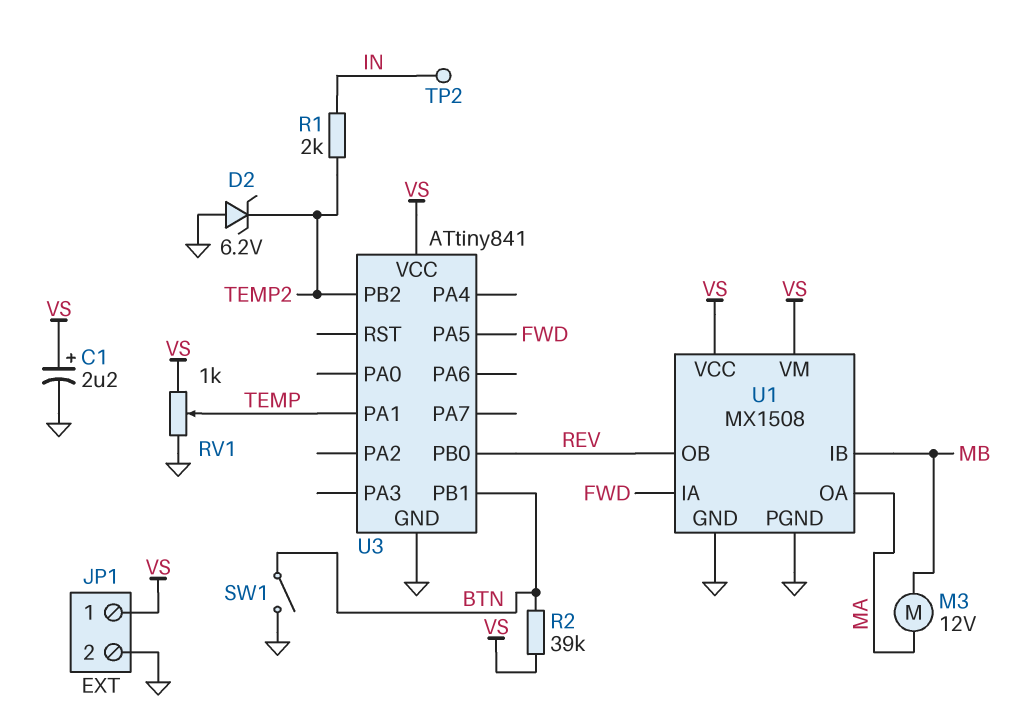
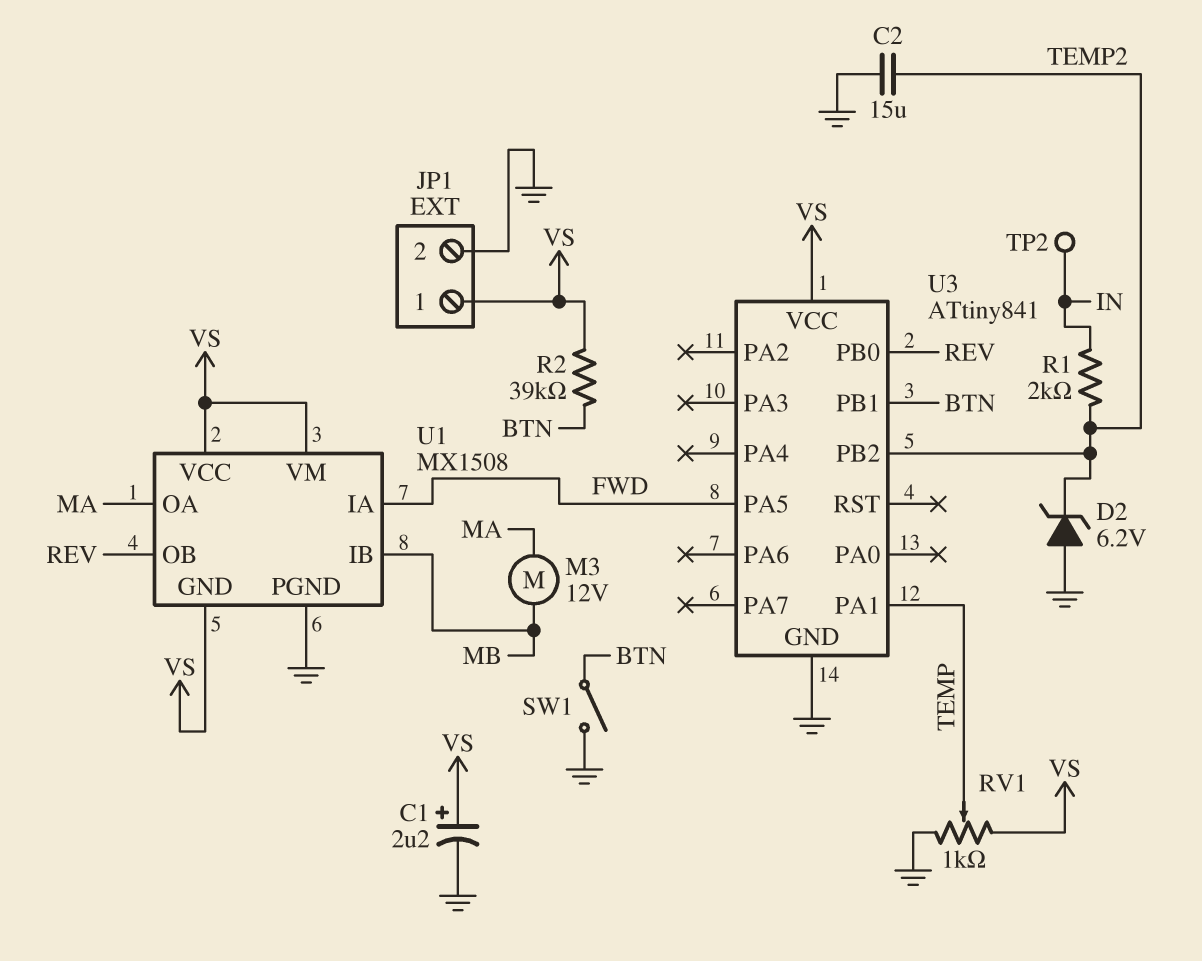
C2: none -> 15uF (GND, TEMP2)
U1 pin GND: GND -> VS

